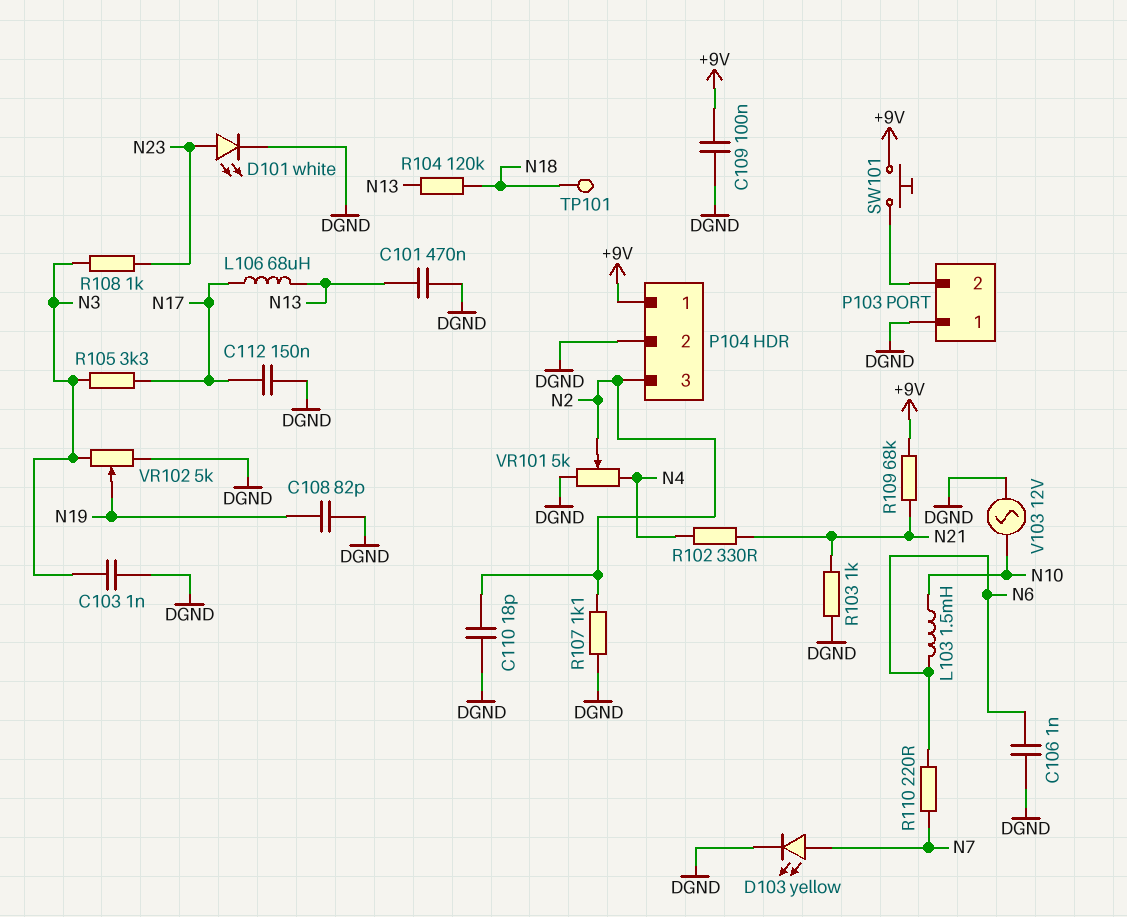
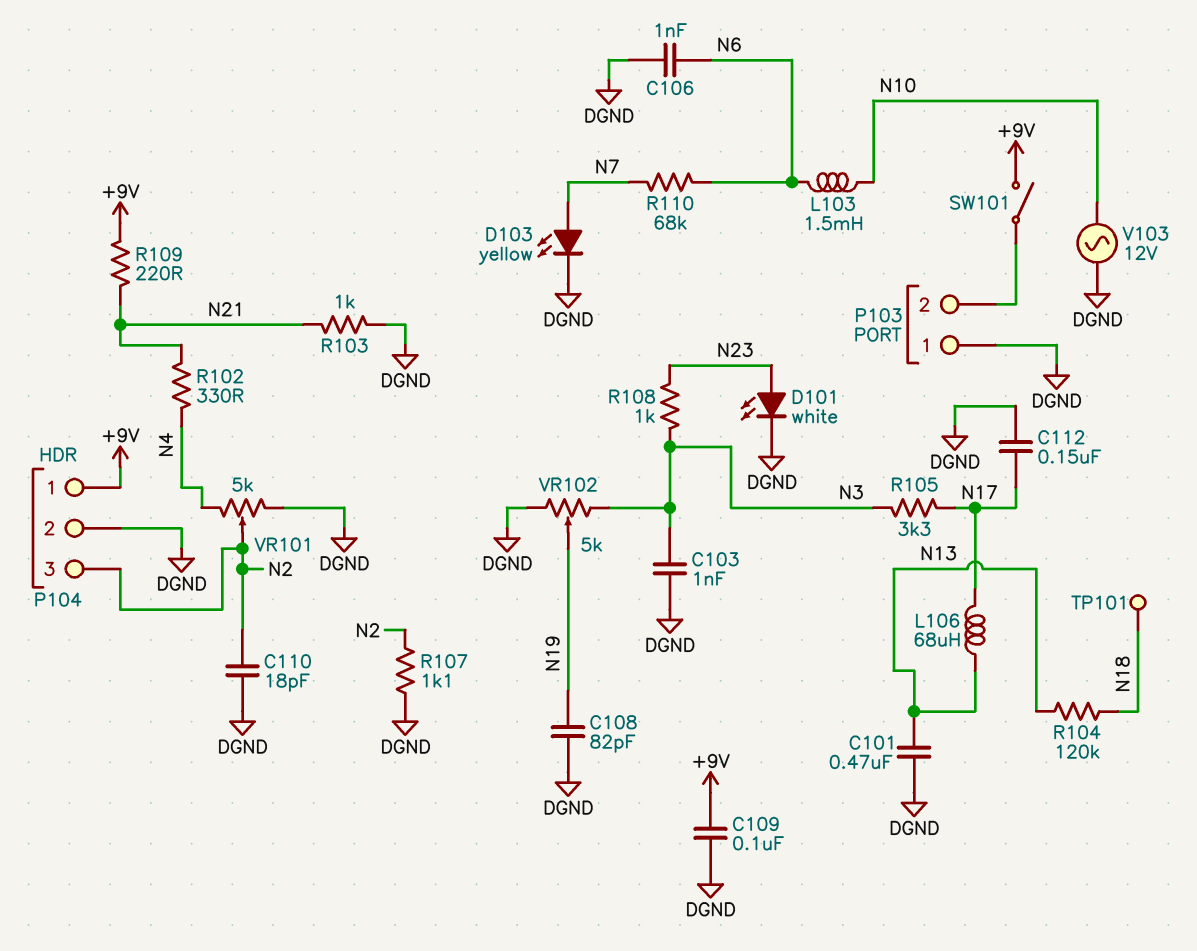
R109: 68k (+9V, N21) -> 220 (+9V, N21)
R110: 220 (N6, N7) -> 68k (N6, N7)
SW101: button (+9V, P103/2) -> switch (+9V, P103/2)

